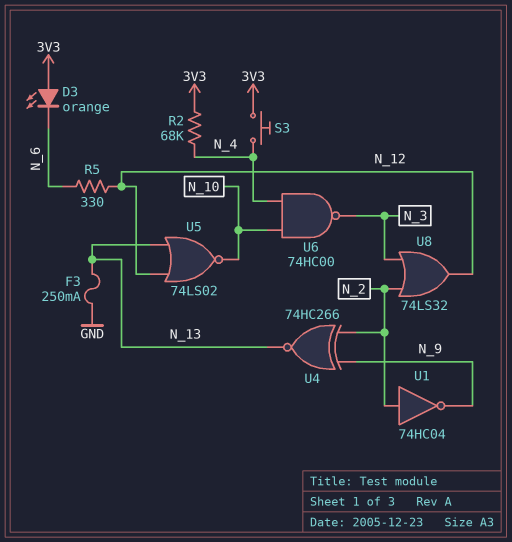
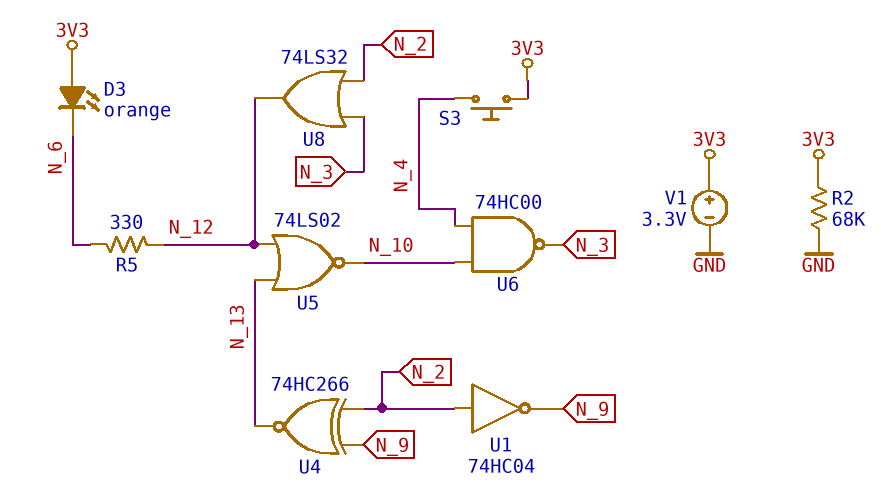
F3: 250mA (GND, N_13) -> none
R2: 68k (3V3, N_4) -> 68k (3V3, GND)
V1: none -> 3.3V (plus 3V3, minus GND)

